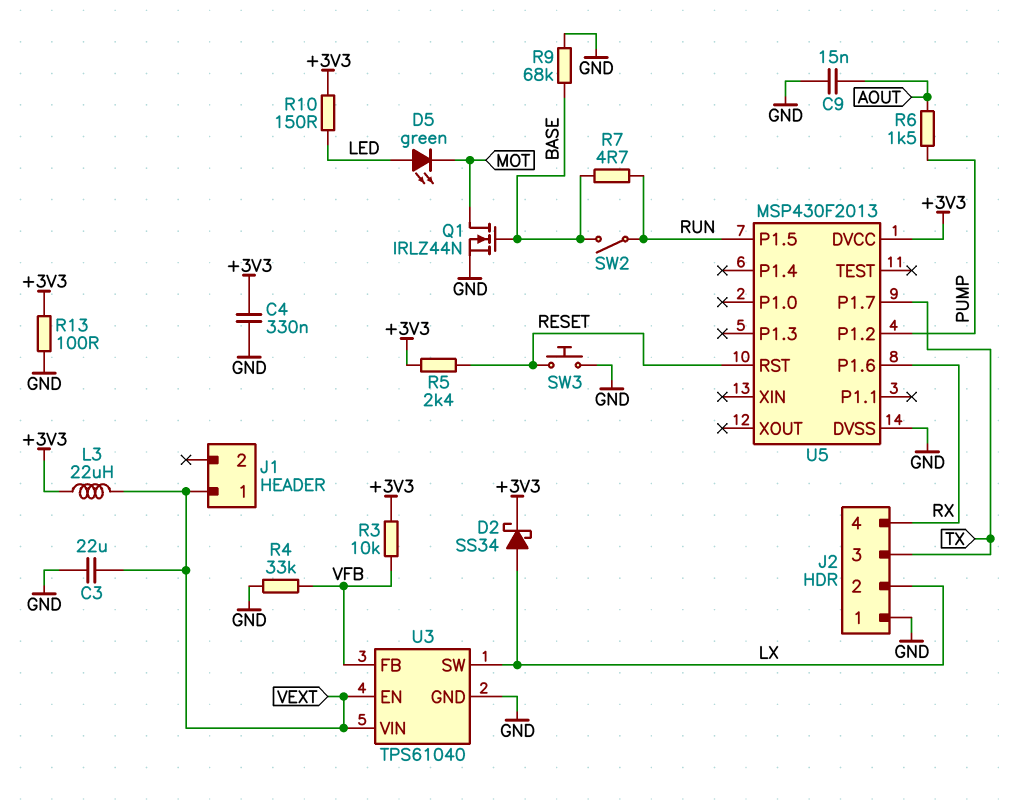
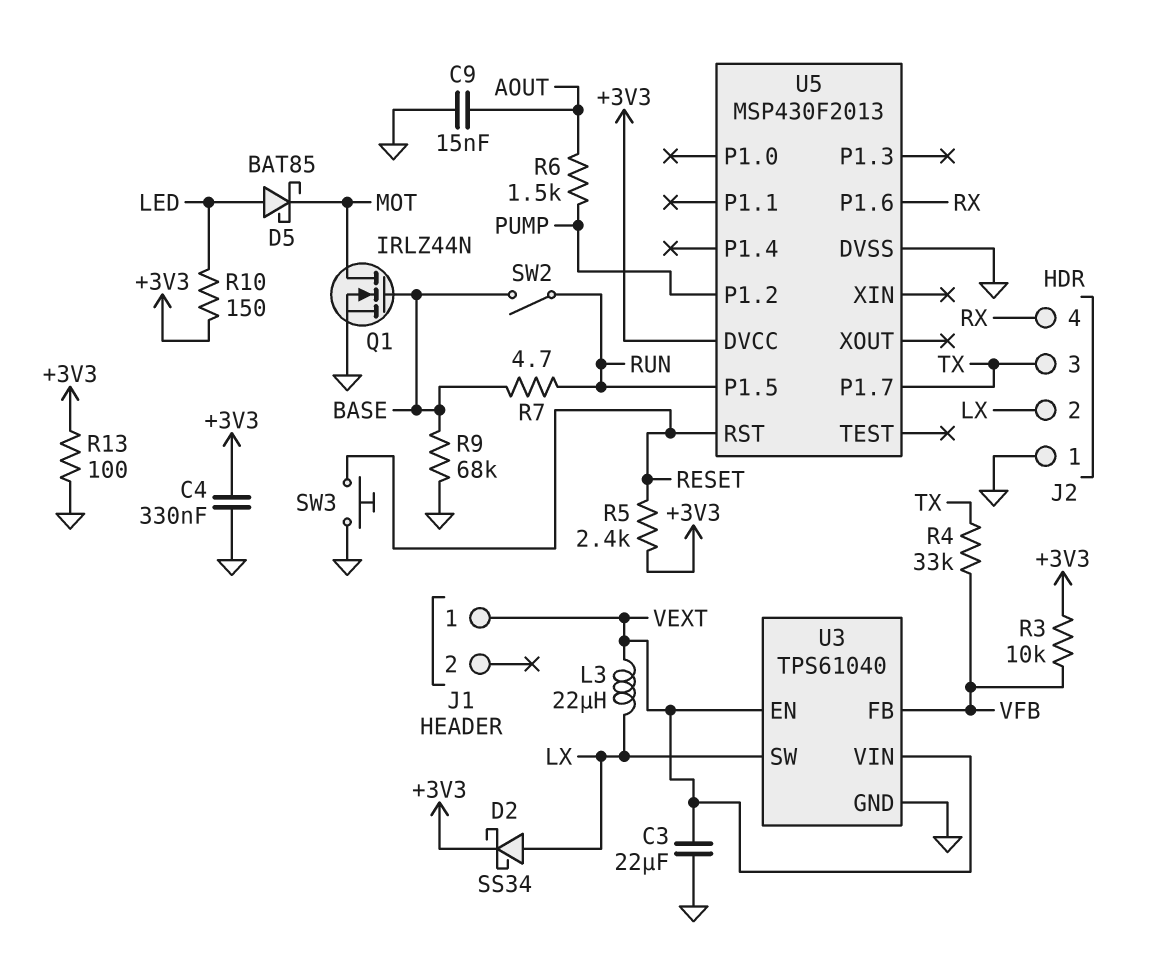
D5: LED green (A LED, K MOT) -> schottky BAT85 (A LED, K MOT)
L3: 22uH (+3V3, VEXT) -> 22uH (LX, VEXT)
R4: 33k (GND, VFB) -> 33k (TX, VFB)

